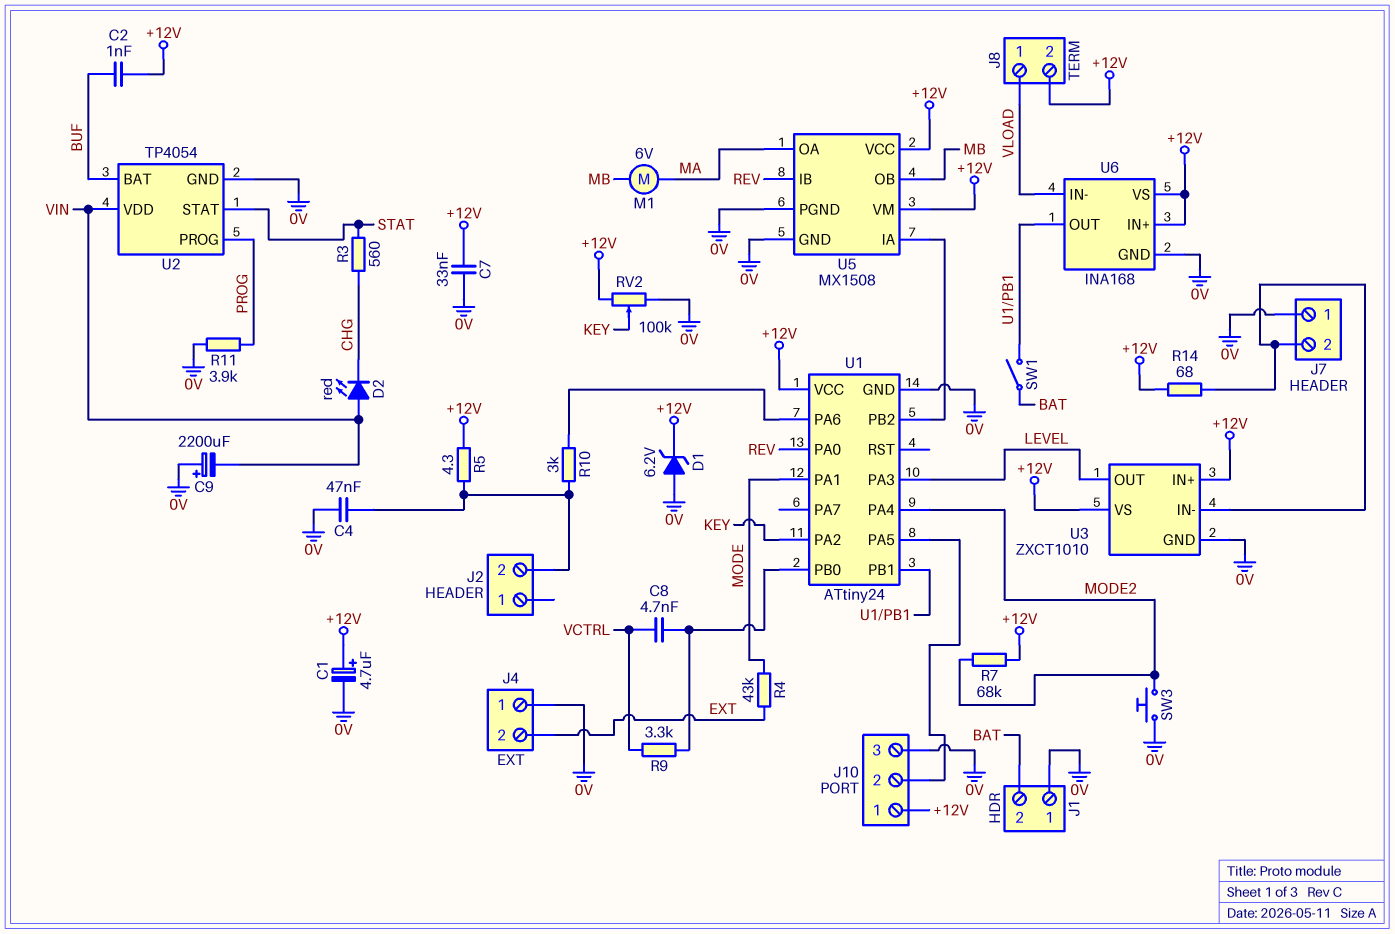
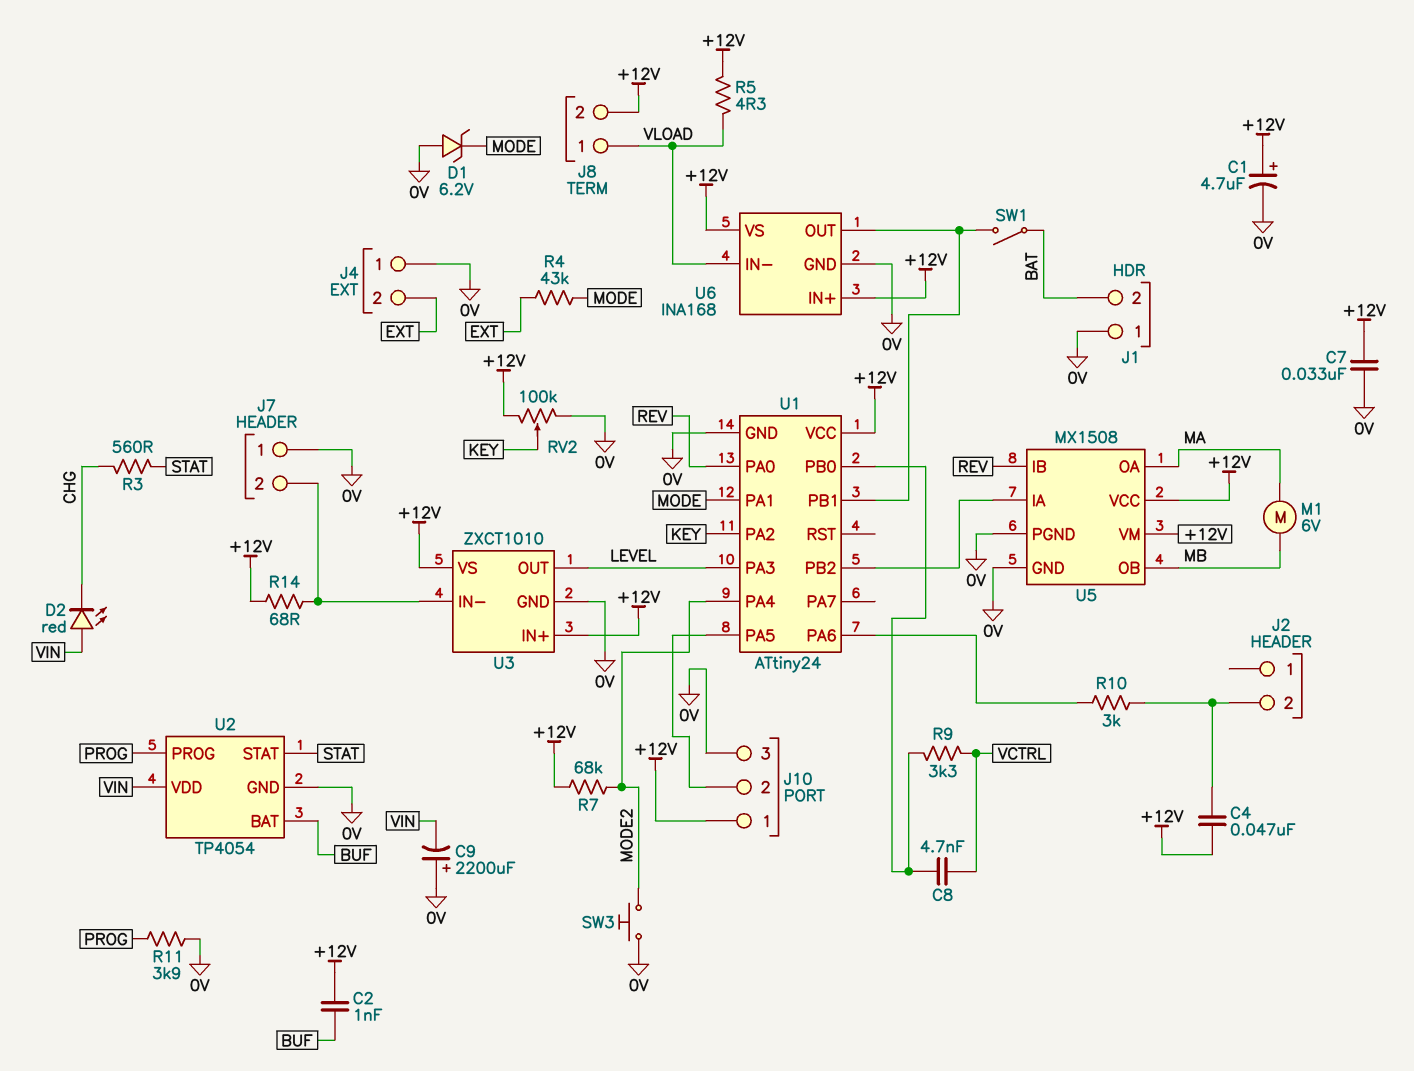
C4: 47nF (0V, J2/2) -> 47nF (+12V, J2/2)
D1: zener 6.2V (A 0V, K +12V) -> zener 6.2V (A 0V, K MODE)
R5: 4.3 (+12V, J2/2) -> 4.3 (+12V, VLOAD)

